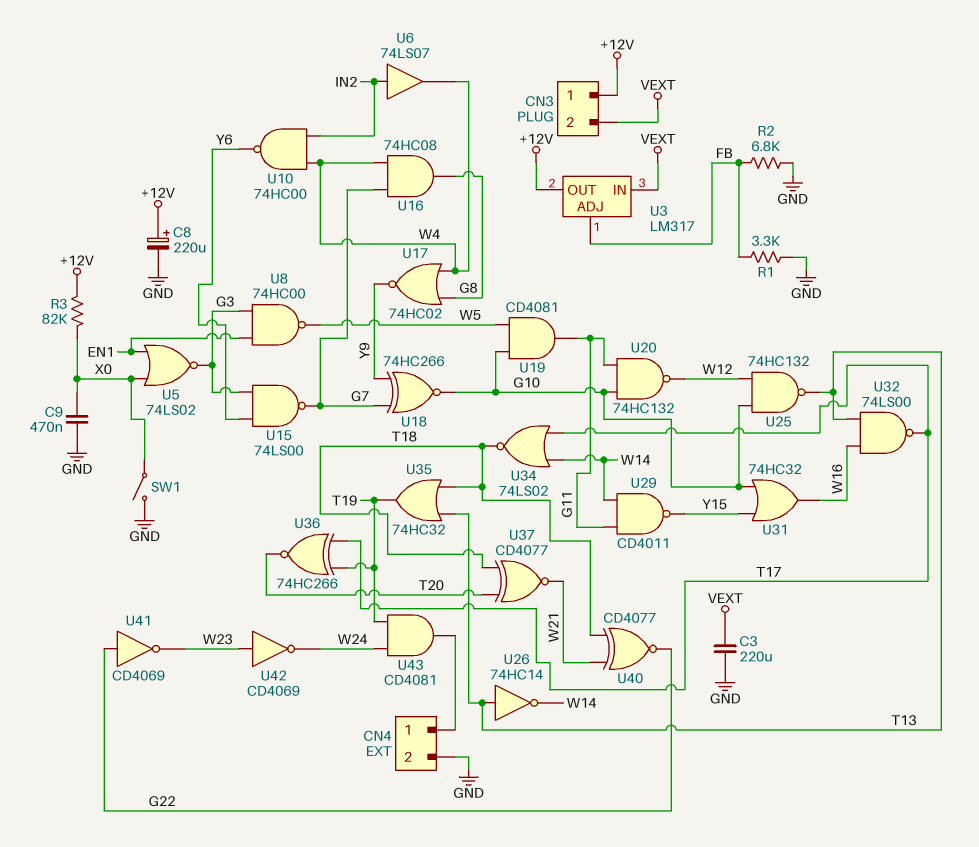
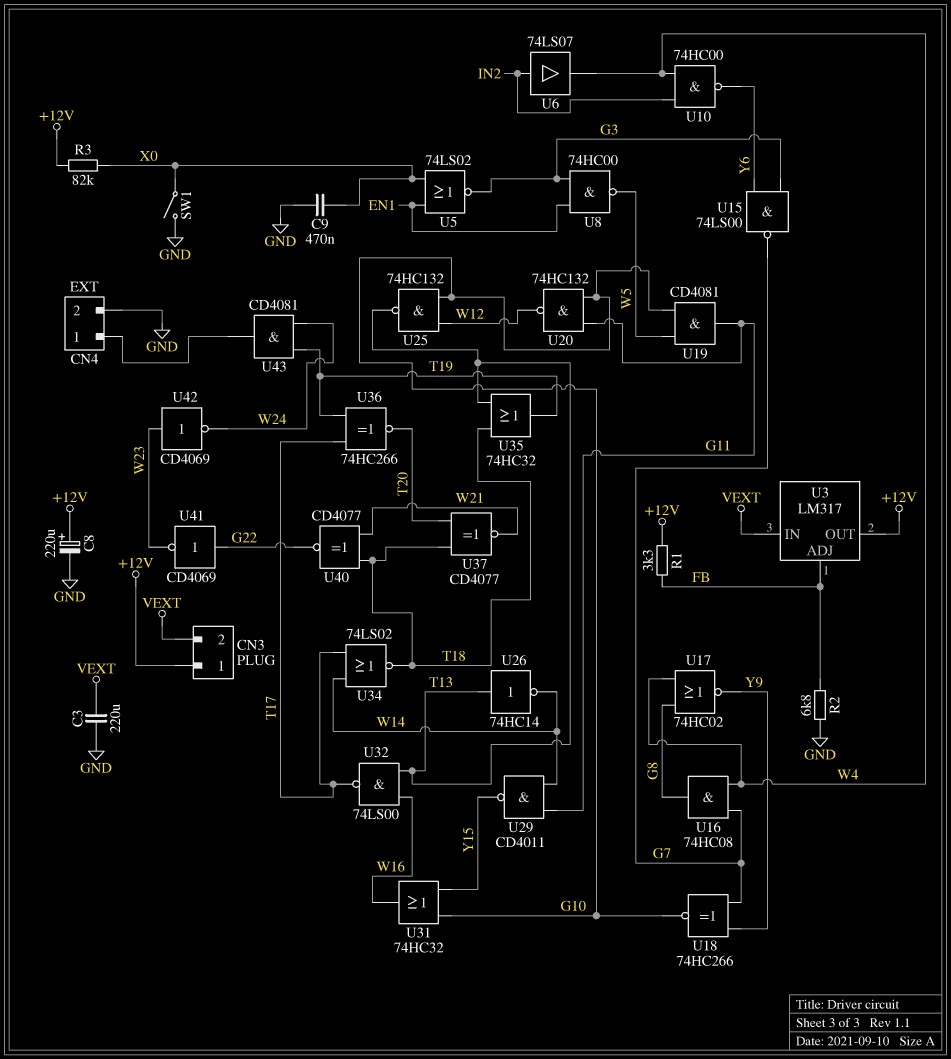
R1: 3.3k (FB, GND) -> 3.3k (+12V, FB)

